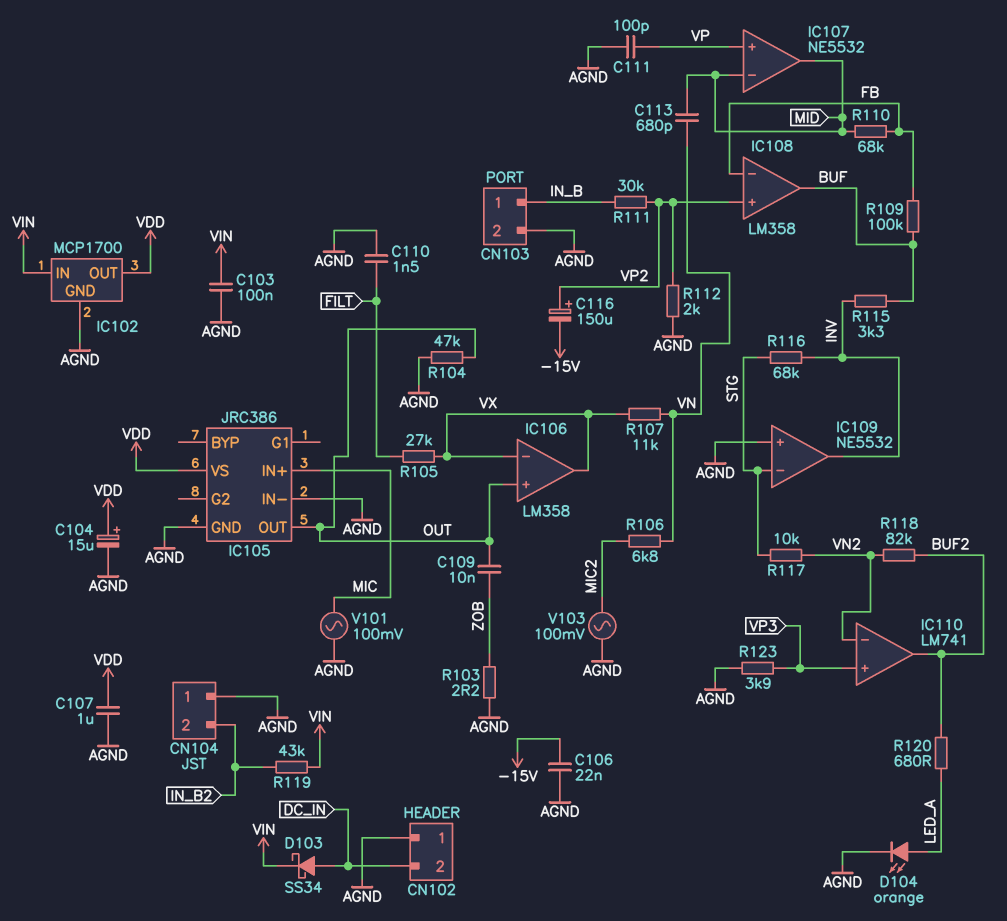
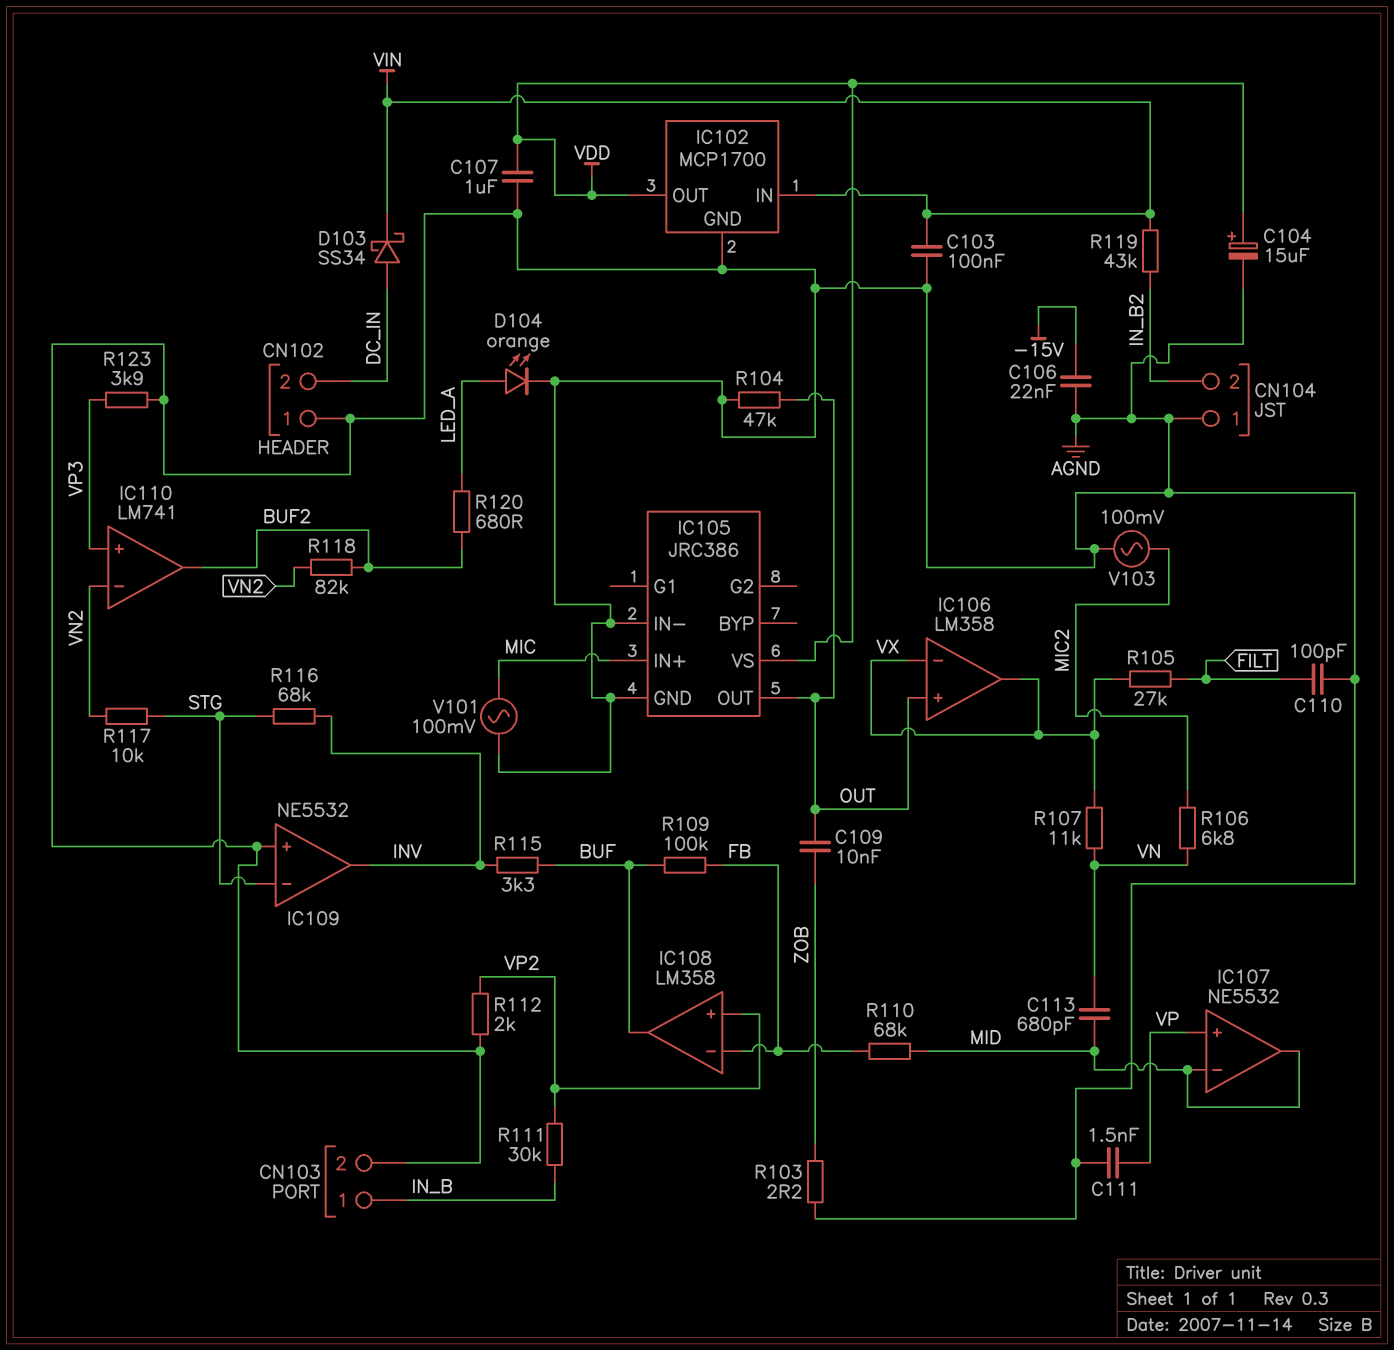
C110: 1.5nF (AGND, FILT) -> 100pF (AGND, FILT)
C111: 100pF (AGND, VP) -> 1.5nF (AGND, VP)
C116: 150uF (plus VP2, minus -15V) -> none

